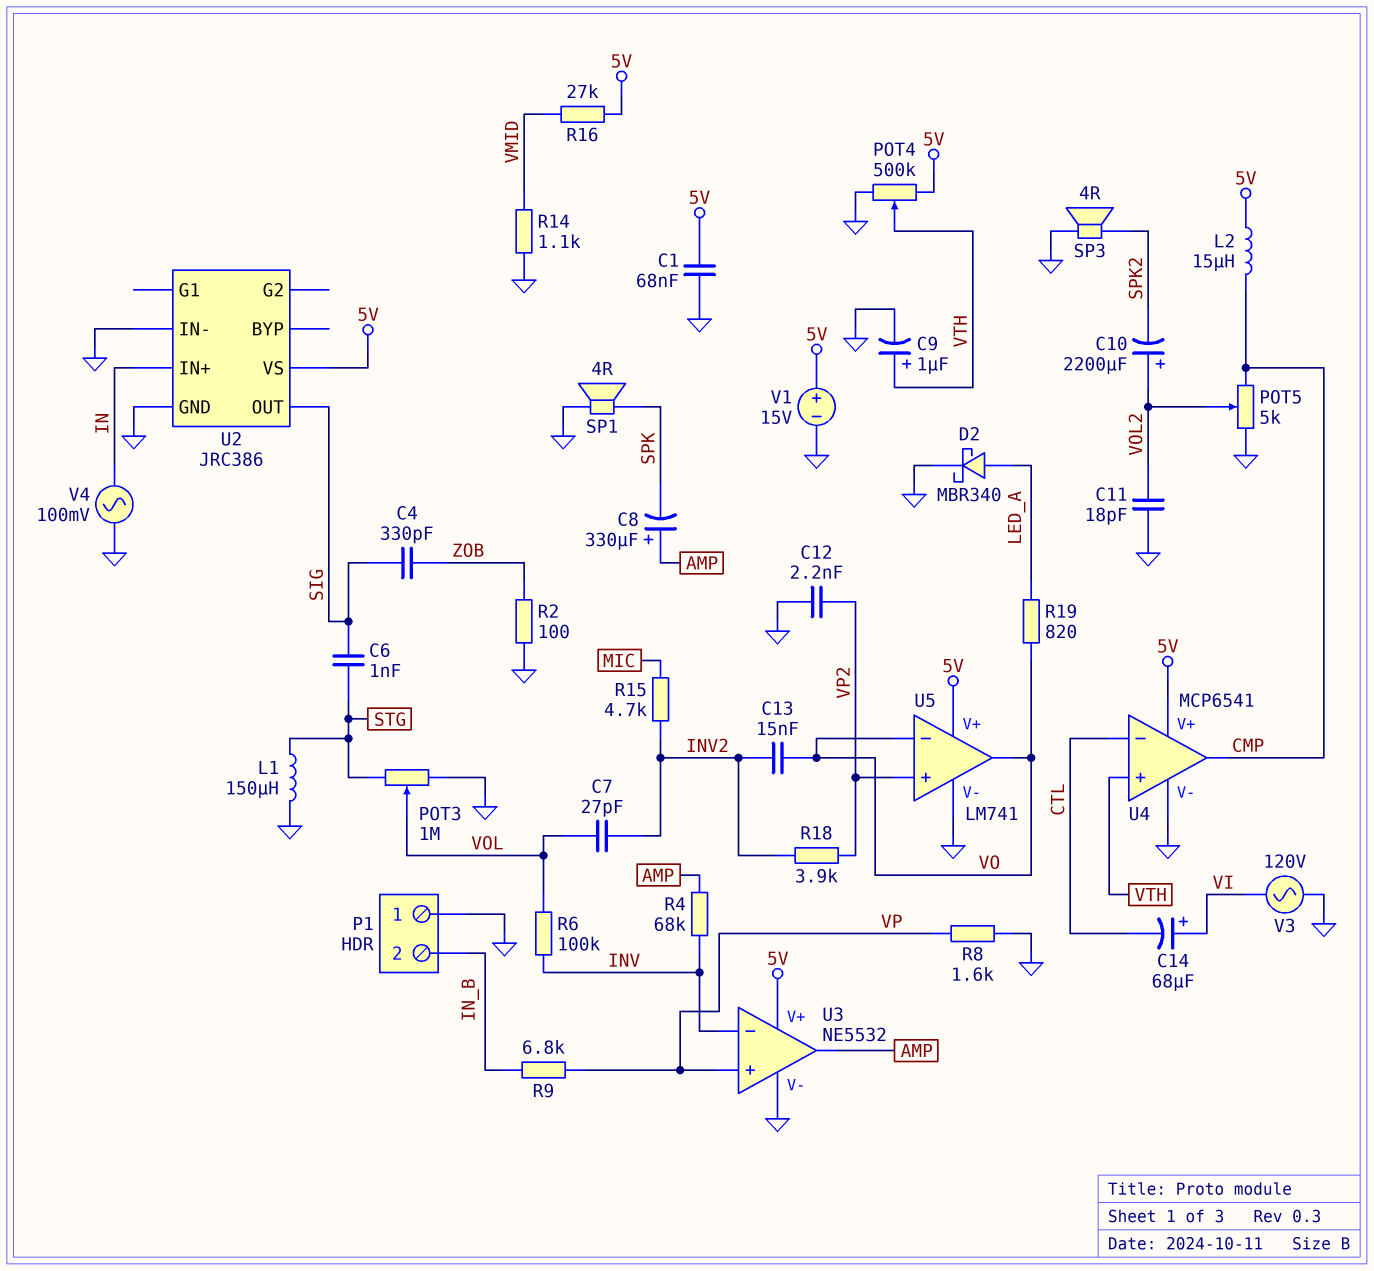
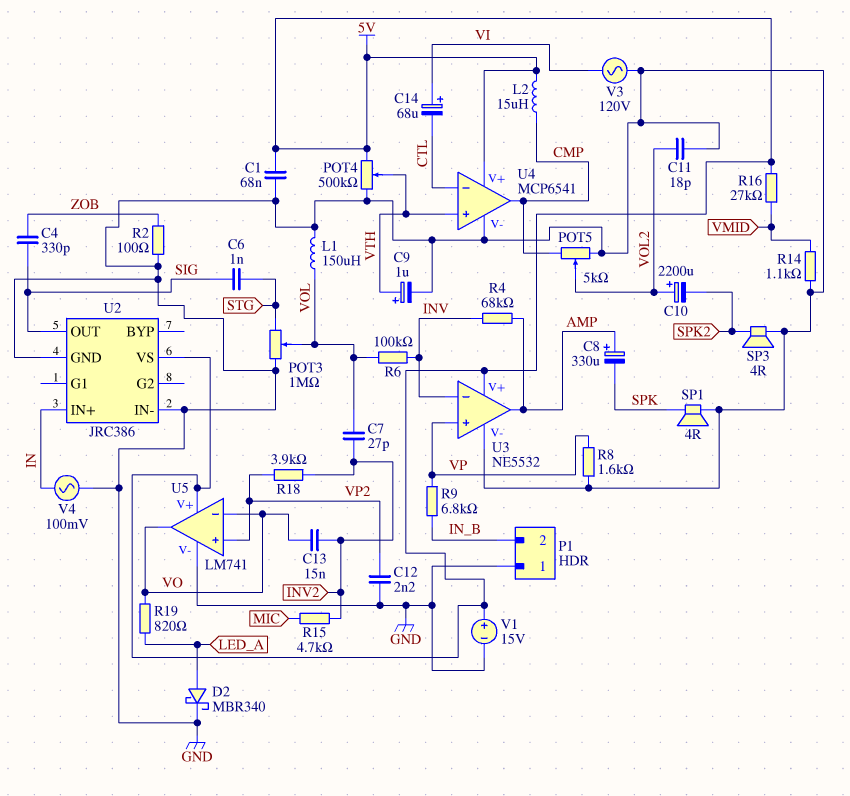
L1: 150uH (GND, STG) -> 150uH (GND, VOL)

